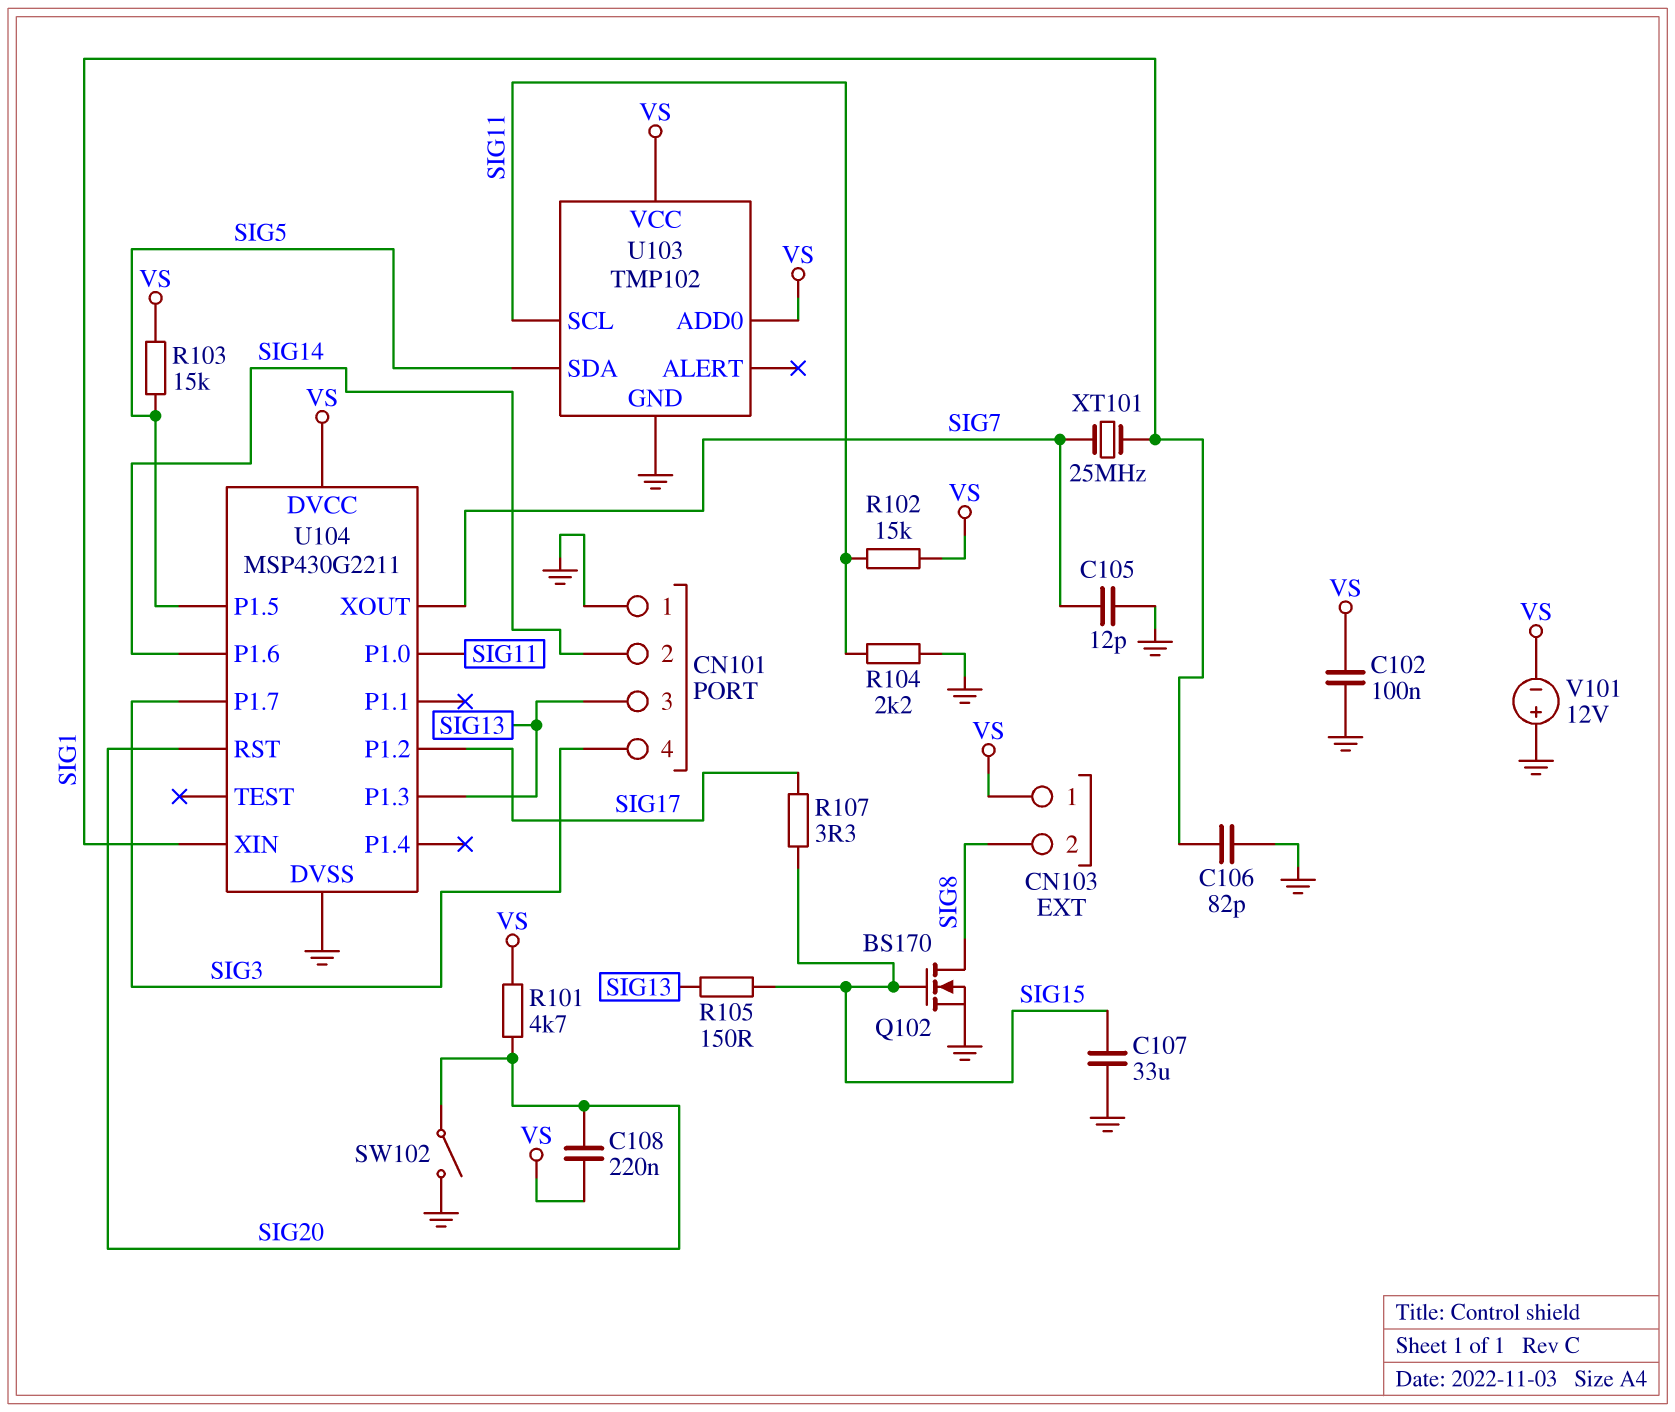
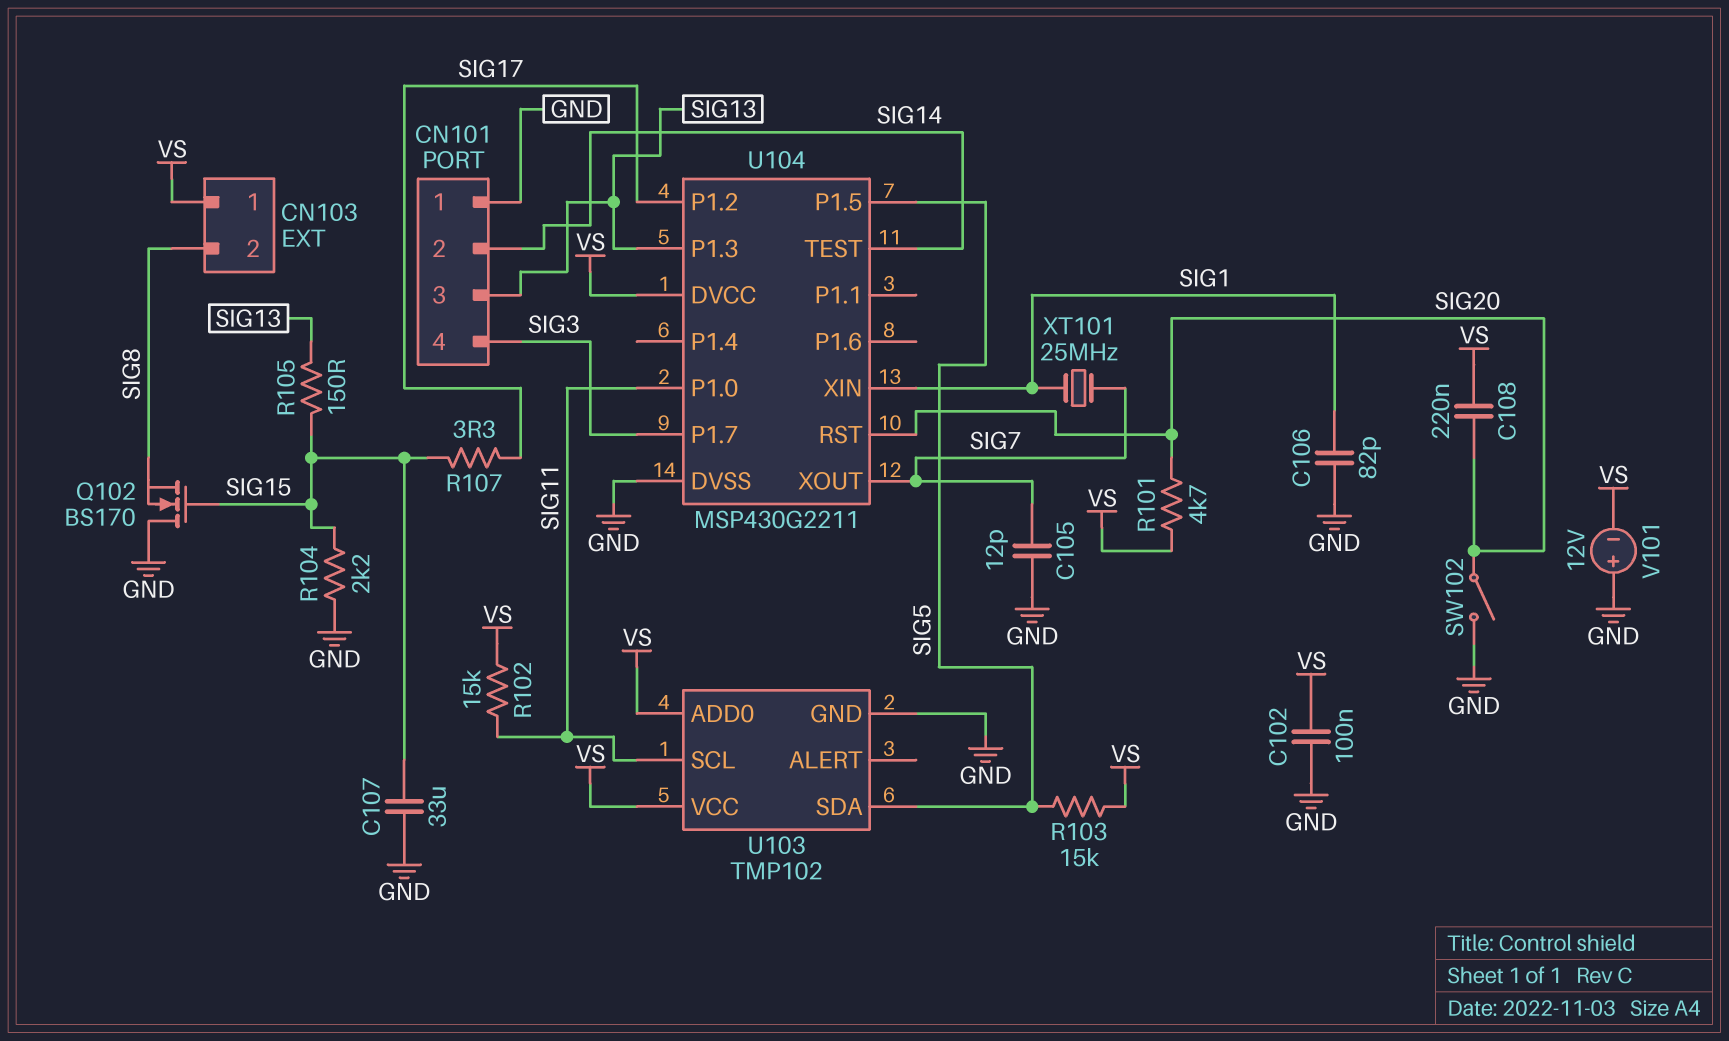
Q102: NMOS BS170 (G SIG15, D SIG8, S GND) -> NMOS BS170 (G SIG15, D GND, S SIG8)
R104: 2.2k (GND, SIG11) -> 2.2k (GND, SIG15)
U104 pin P1.6: SIG14 -> none
U104 pin TEST: none -> SIG14

